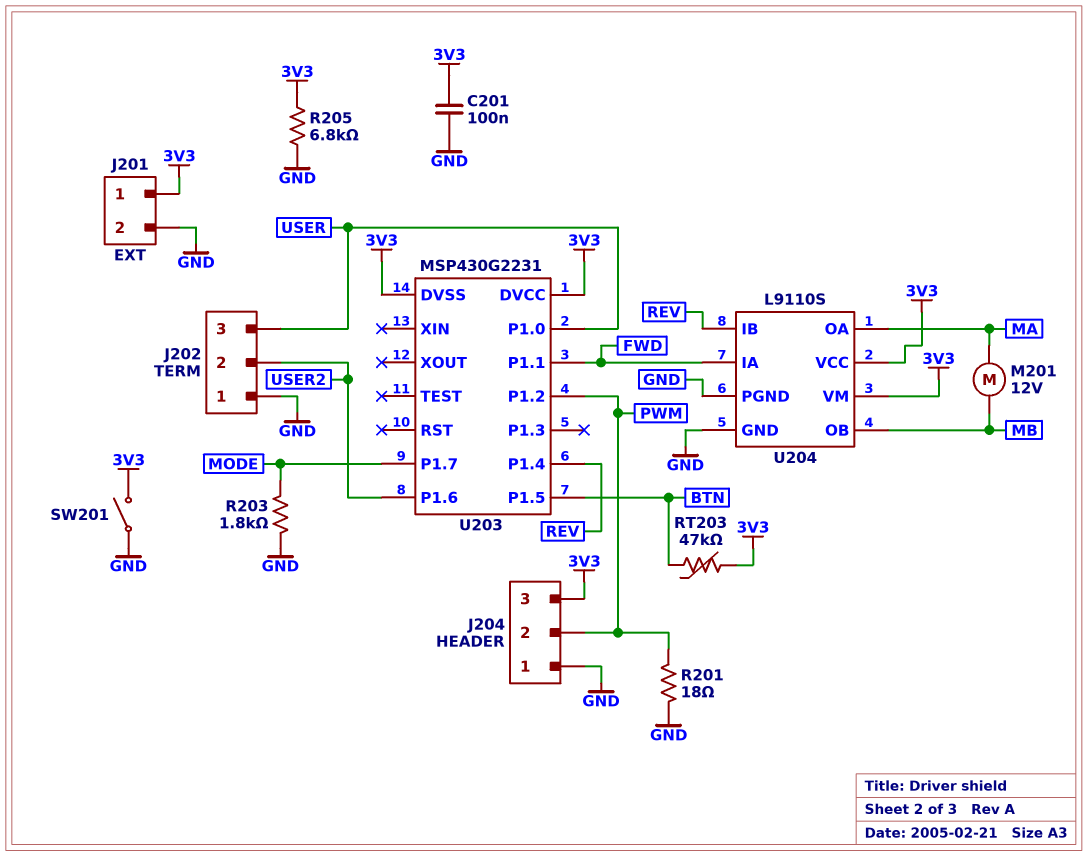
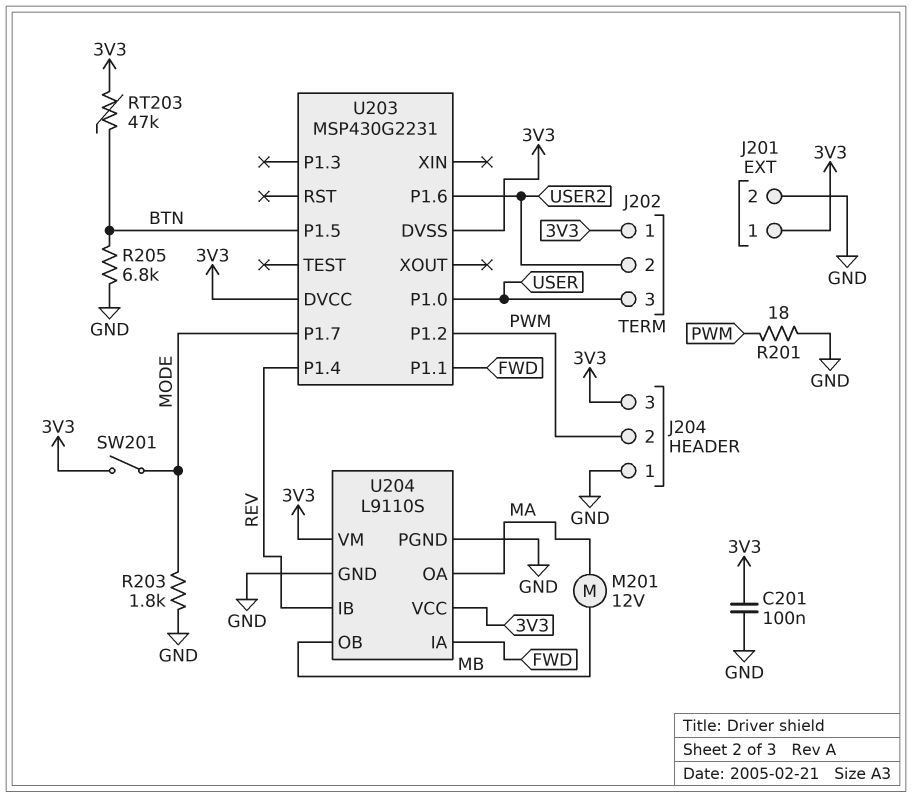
J202 pin 1: GND -> 3V3
R205: 6.8k (3V3, GND) -> 6.8k (BTN, GND)
SW201: switch (3V3, GND) -> switch (3V3, MODE)

